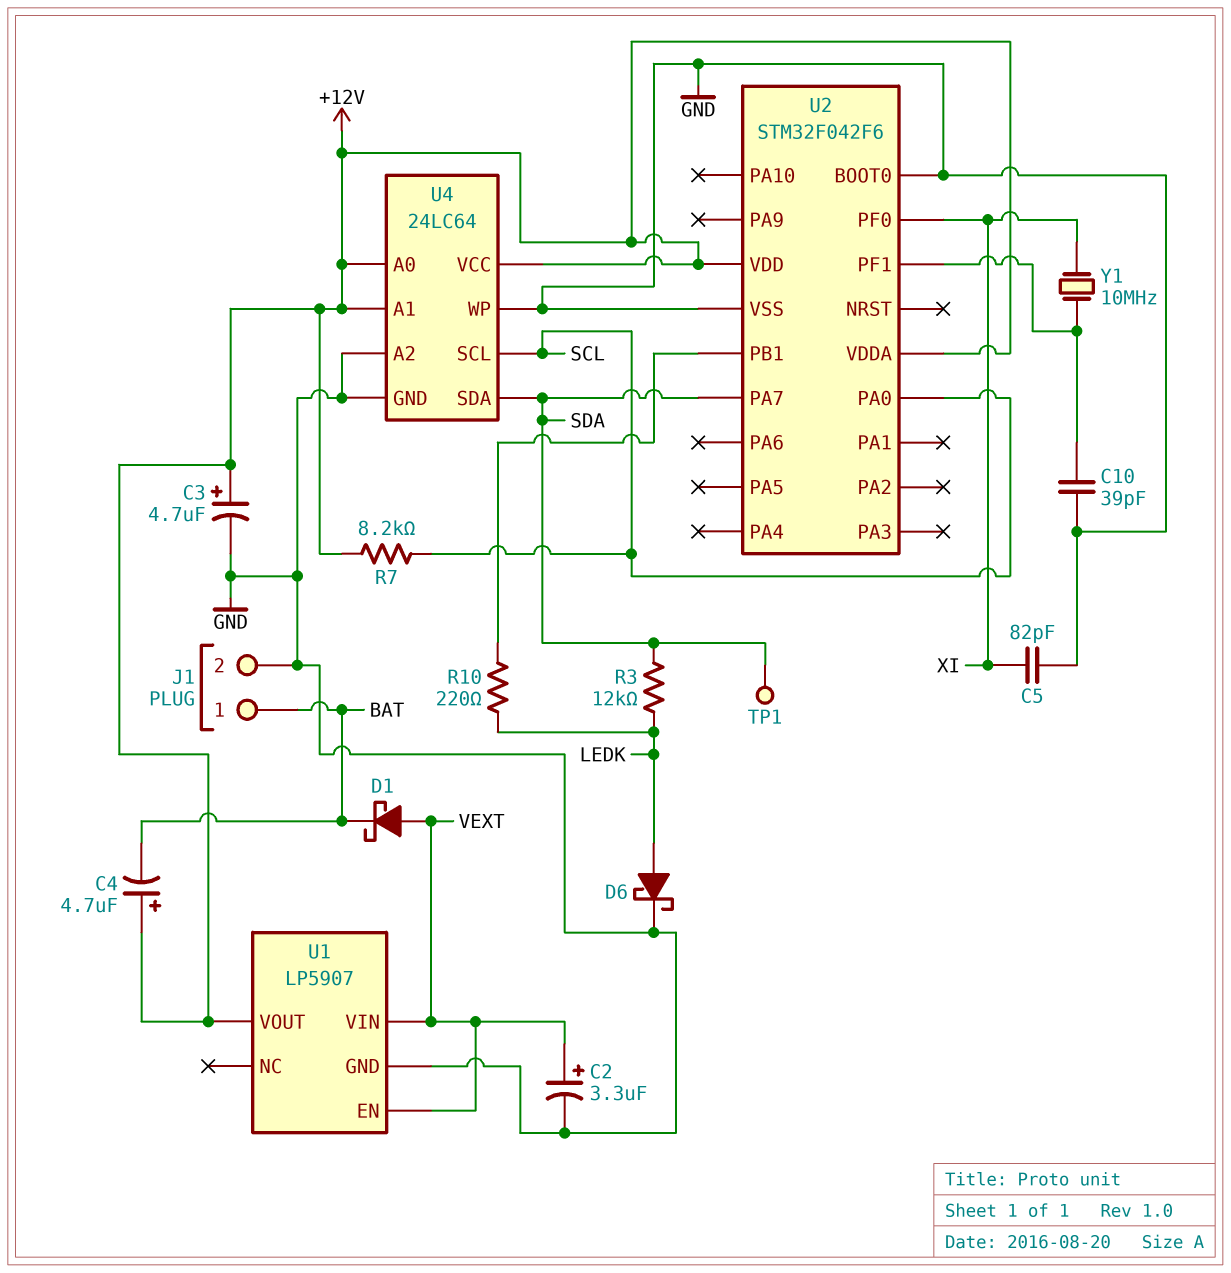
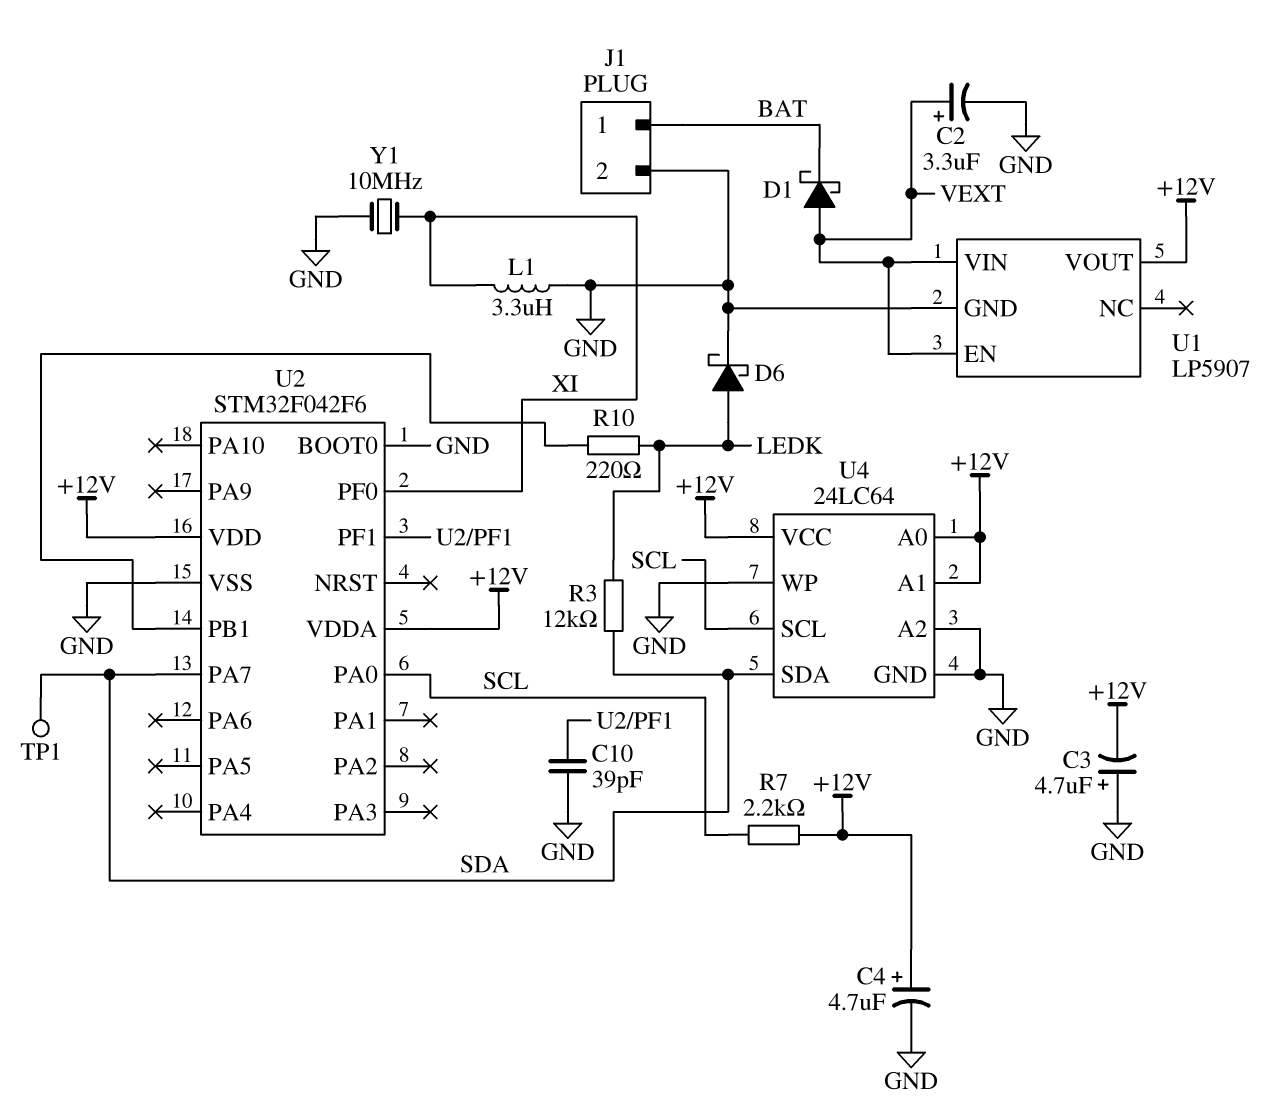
C3: 4.7uF (plus +12V, minus GND) -> 4.7uF (plus GND, minus +12V)
C4: 4.7uF (plus +12V, minus BAT) -> 4.7uF (plus +12V, minus GND)
C5: 82pF (GND, XI) -> none
L1: none -> 3.3uH (GND, XI)
R7: 8.2k (+12V, SCL) -> 2.2k (+12V, SCL)
Y1: 10MHz (U2/PF1, XI) -> 10MHz (GND, XI)

